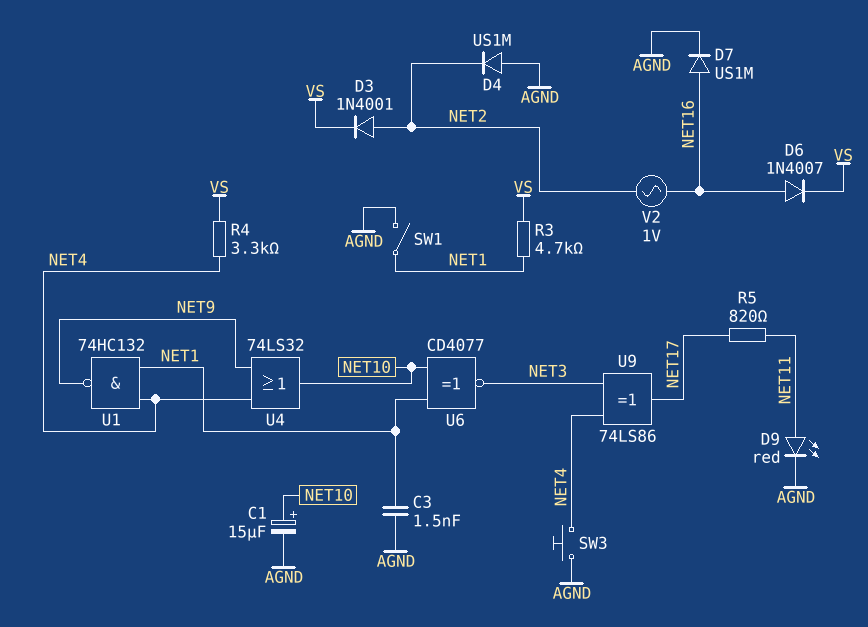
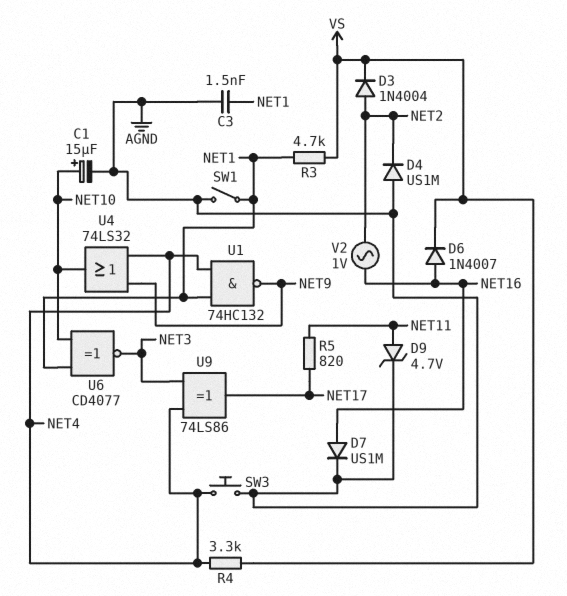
D3: diode 1N4001 (A NET2, K VS) -> diode 1N4004 (A NET2, K VS)
D9: LED red (A NET11, K AGND) -> zener 4.7V (A NET11, K AGND)

